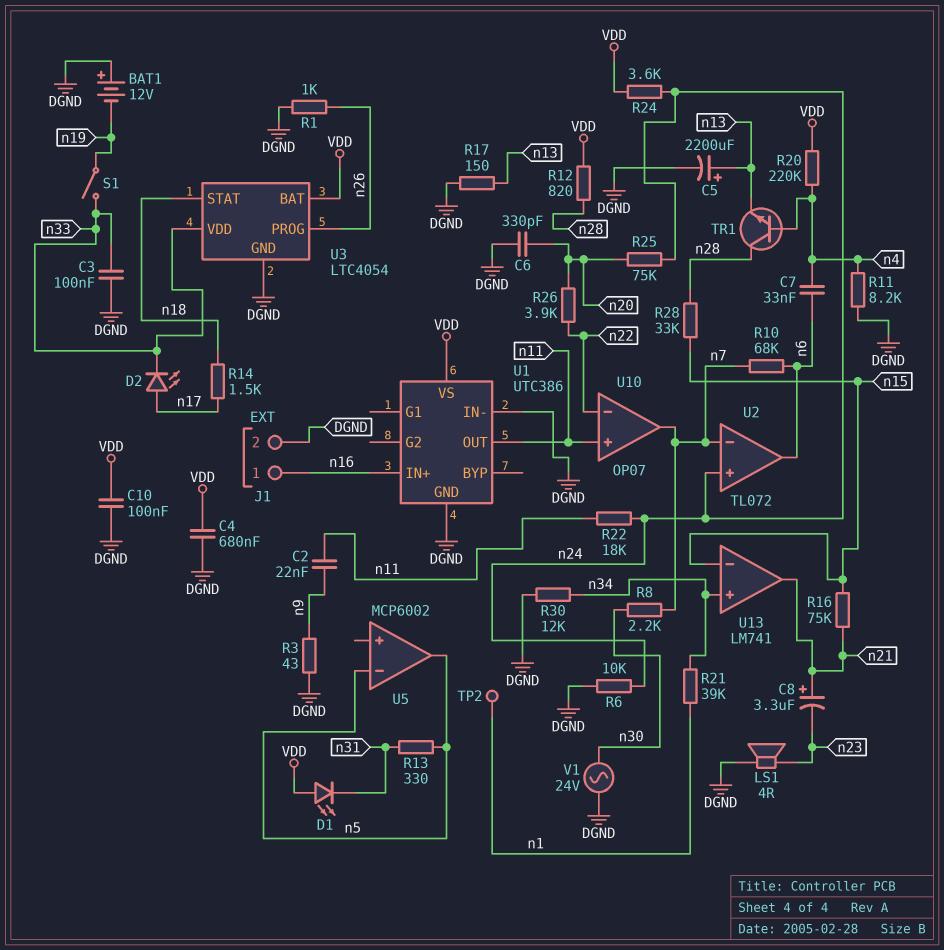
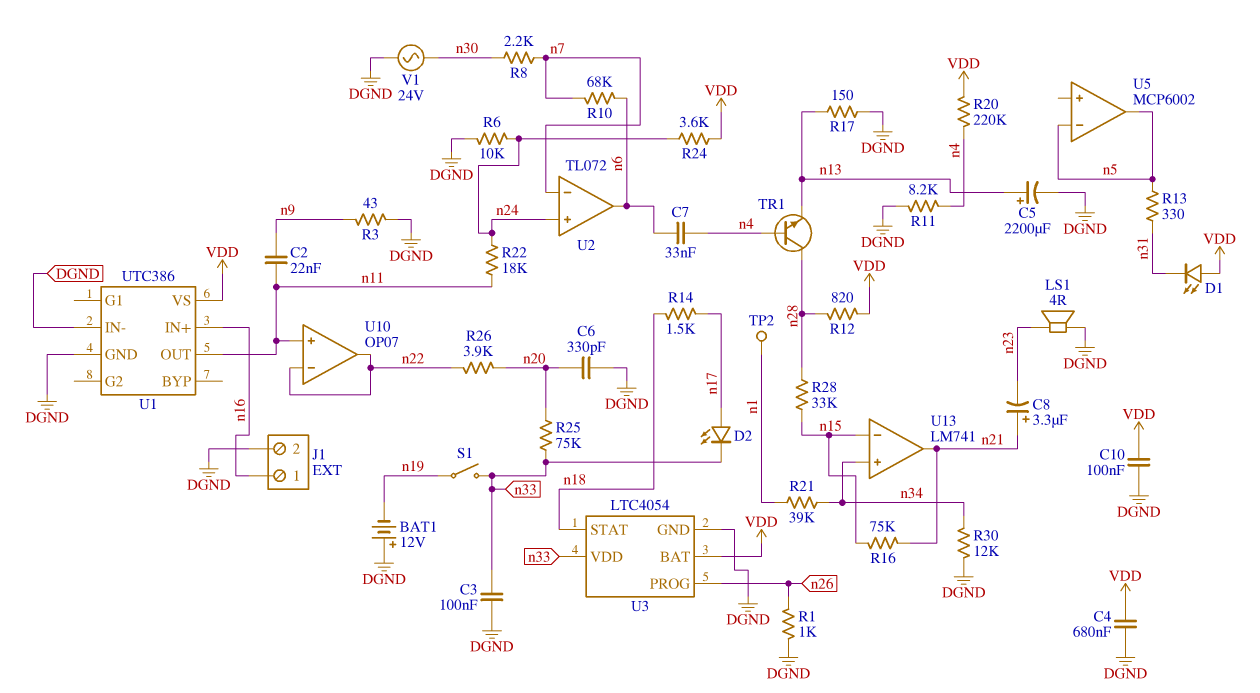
R25: 75k (n20, n24) -> 75k (n20, n33)
U10 pin out: n7 -> n22

